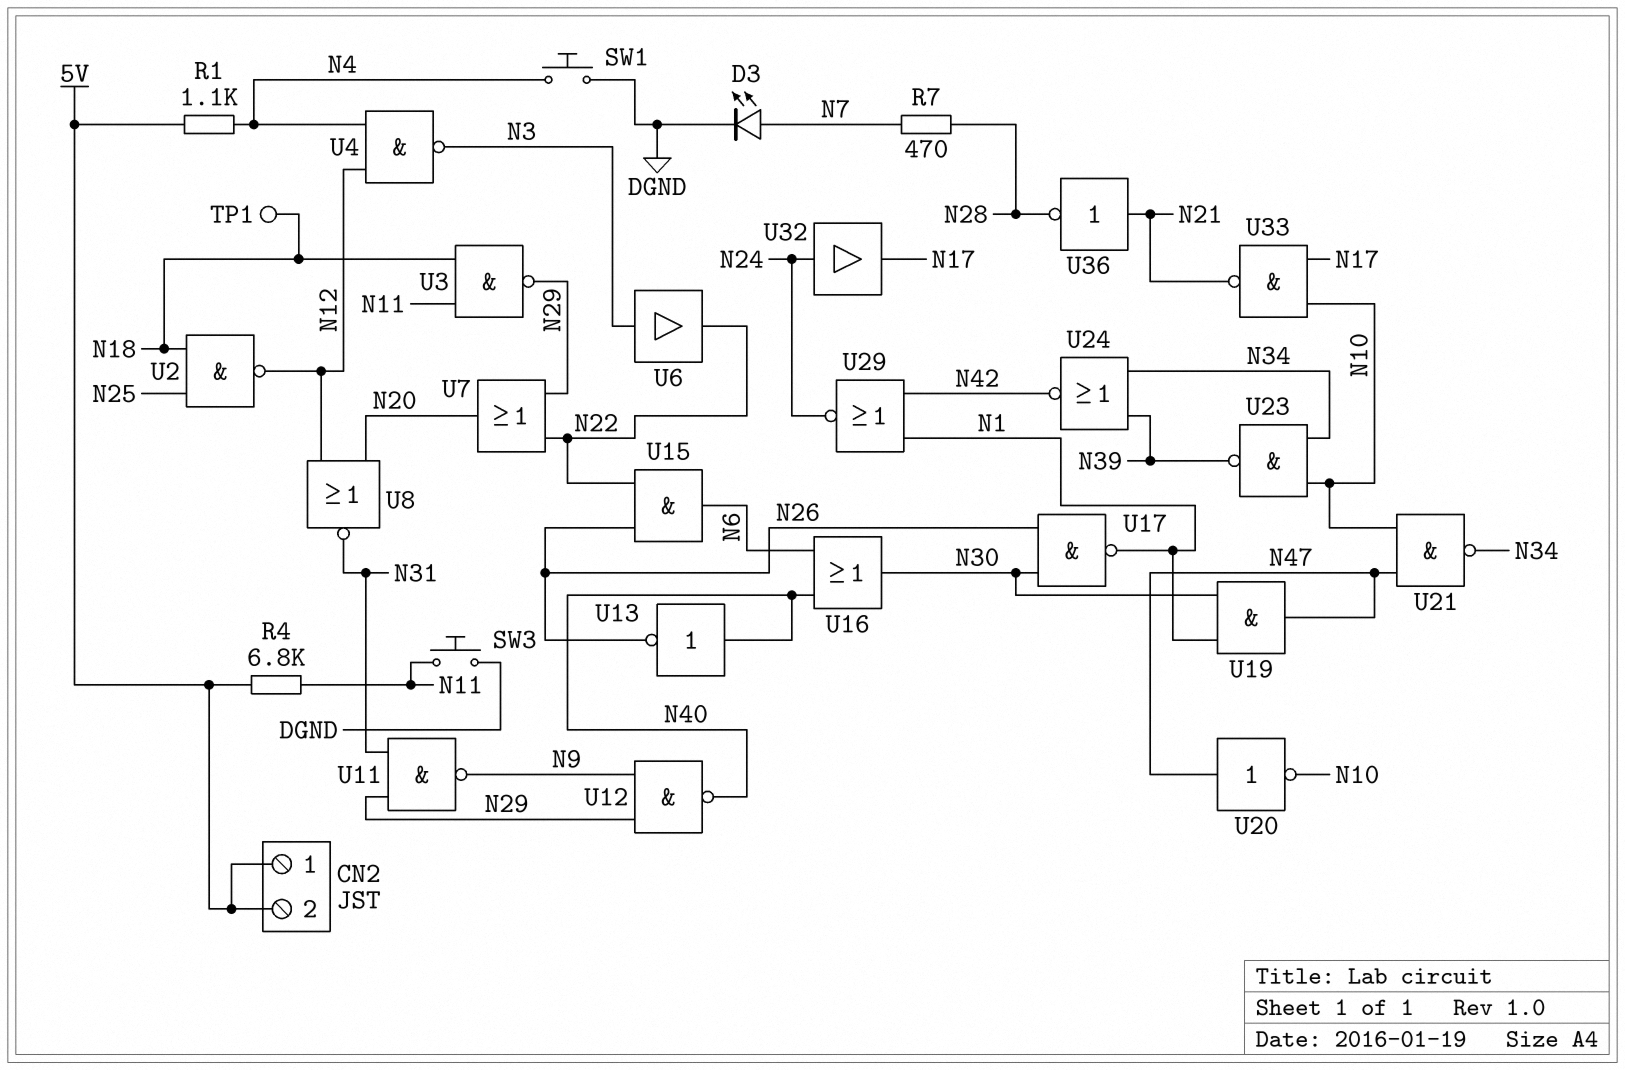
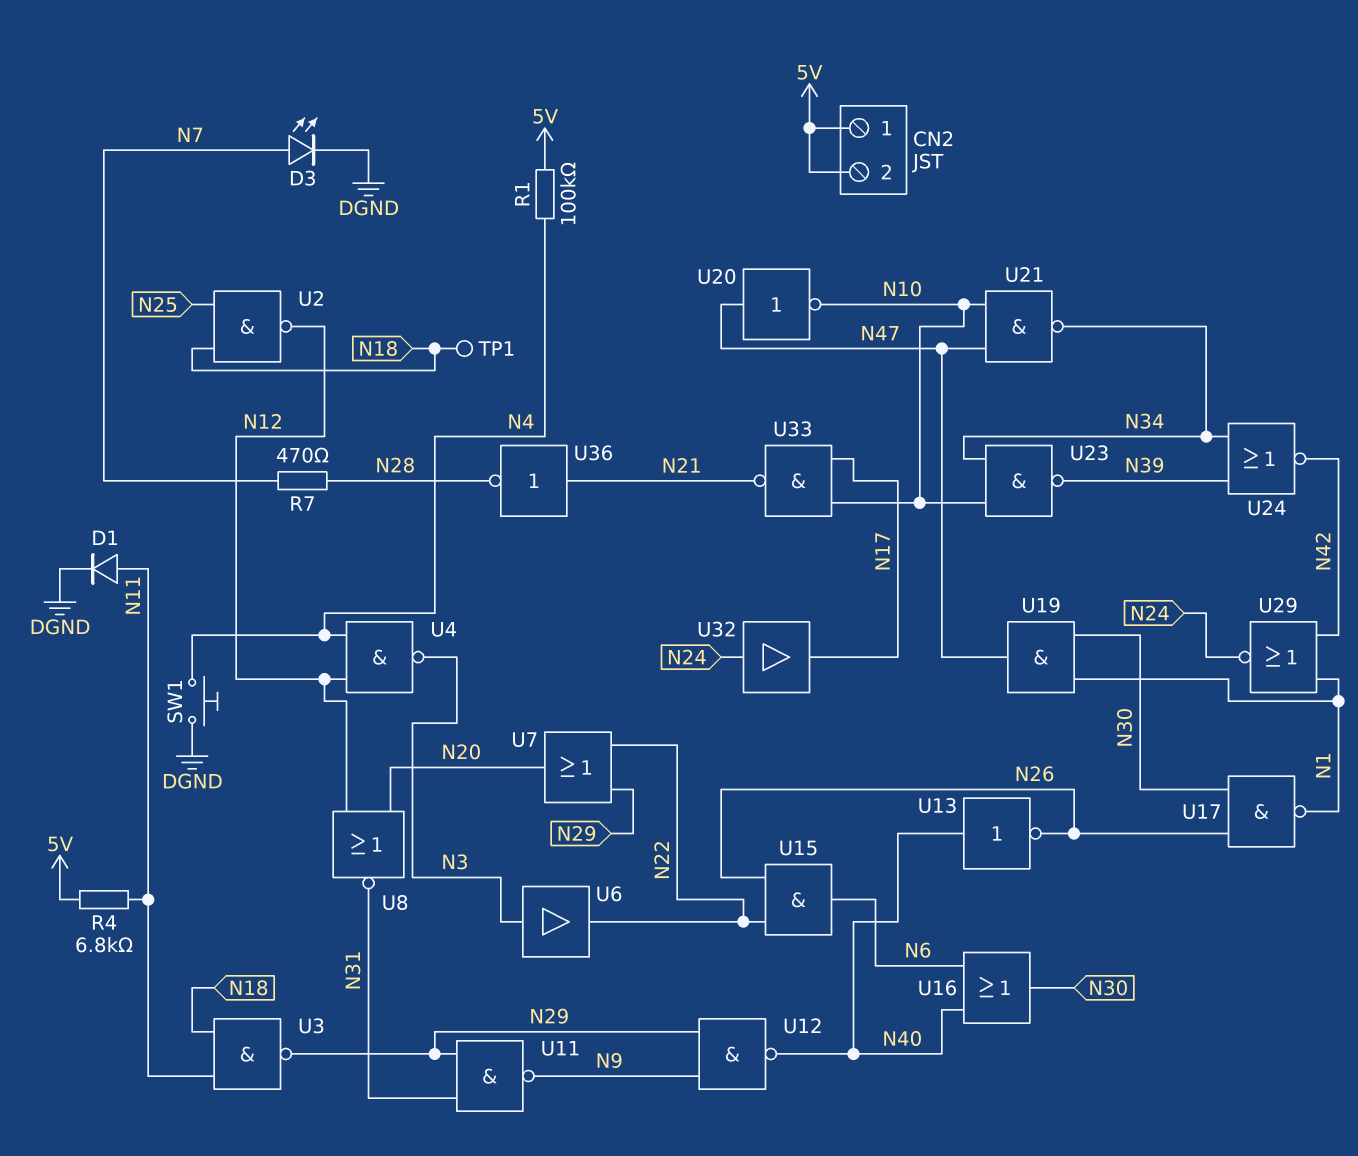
D1: none -> diode (A N11, K DGND)
R1: 1.1k (5V, N4) -> 100k (5V, N4)
SW3: button (DGND, N11) -> none

